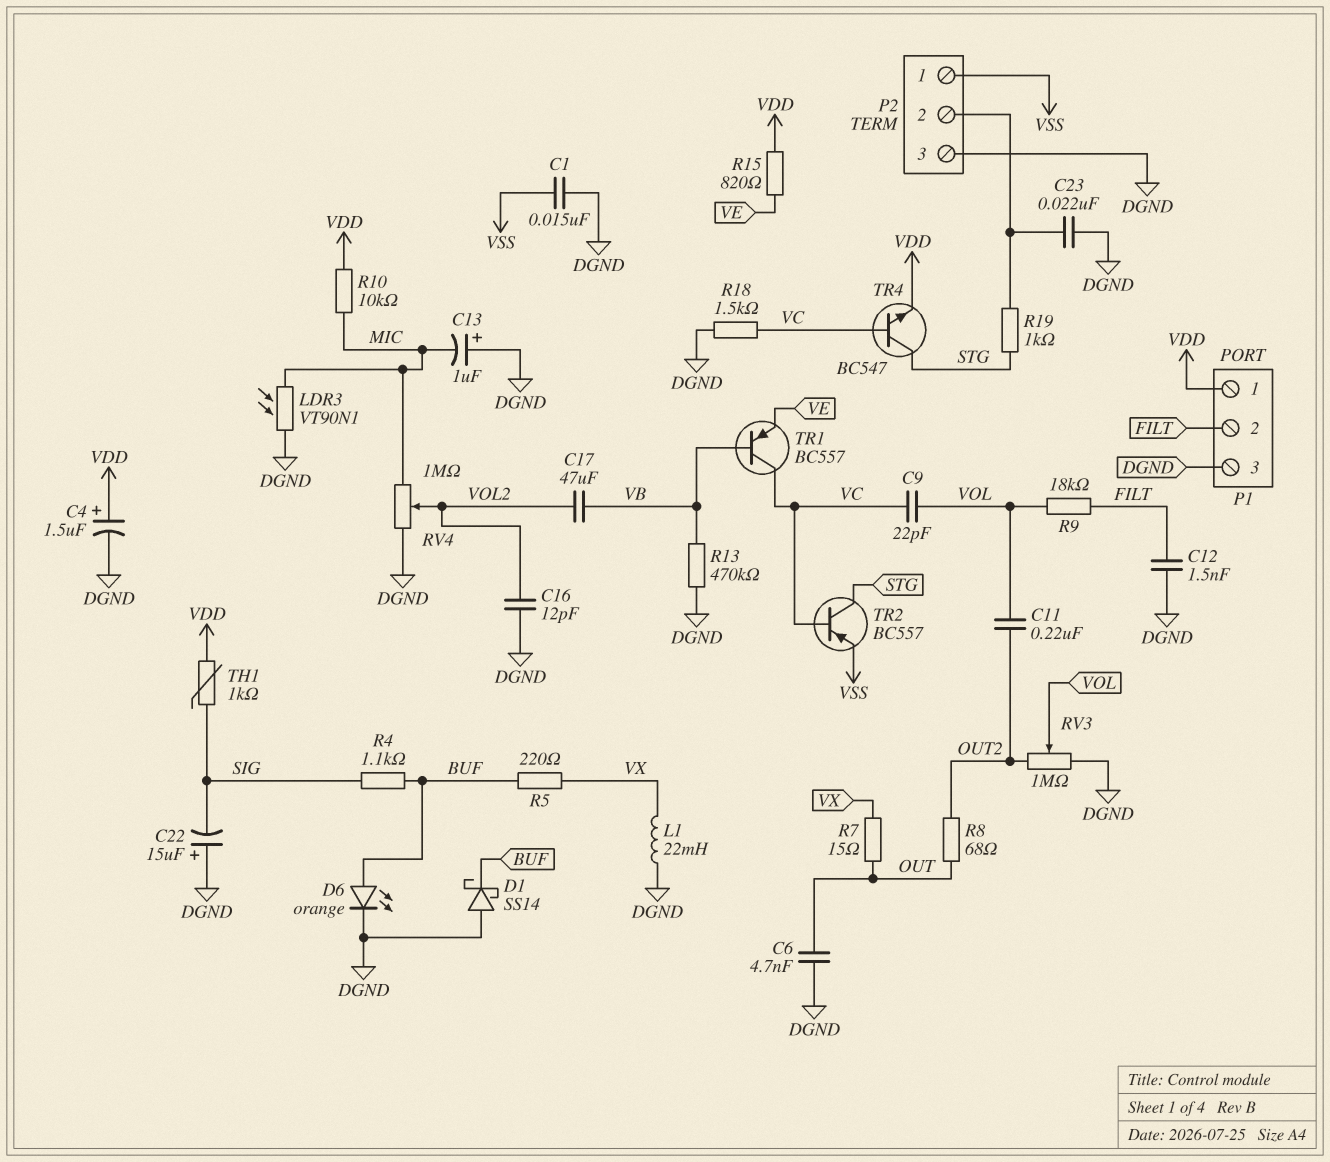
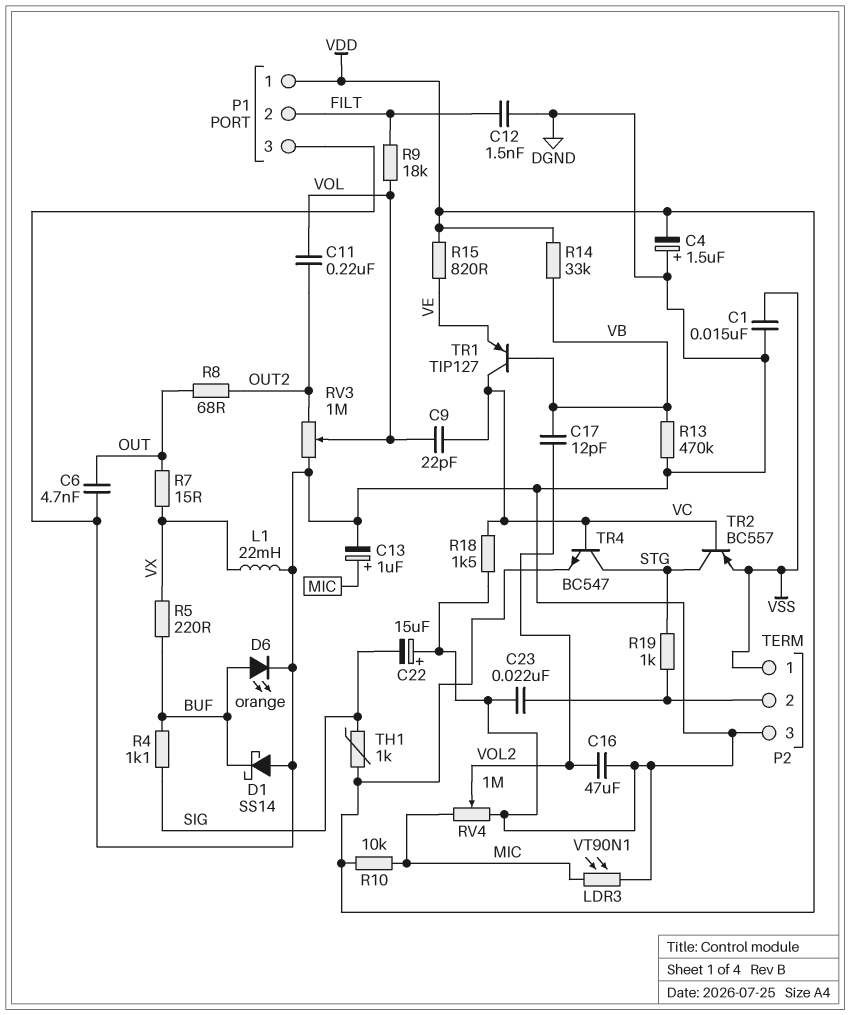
C4: 1.5uF (plus VDD, minus DGND) -> 1.5uF (plus DGND, minus VDD)
C13: 1uF (plus DGND, minus MIC) -> 1uF (plus MIC, minus DGND)
C16: 12pF (DGND, VOL2) -> 47uF (DGND, VOL2)
C17: 47uF (VB, VOL2) -> 12pF (VB, VOL2)
R14: none -> 33k (VB, VDD)
TR1: PNP BC557 (B VB, C VC, E VE) -> PNP TIP127 (B VB, C VC, E VE)

